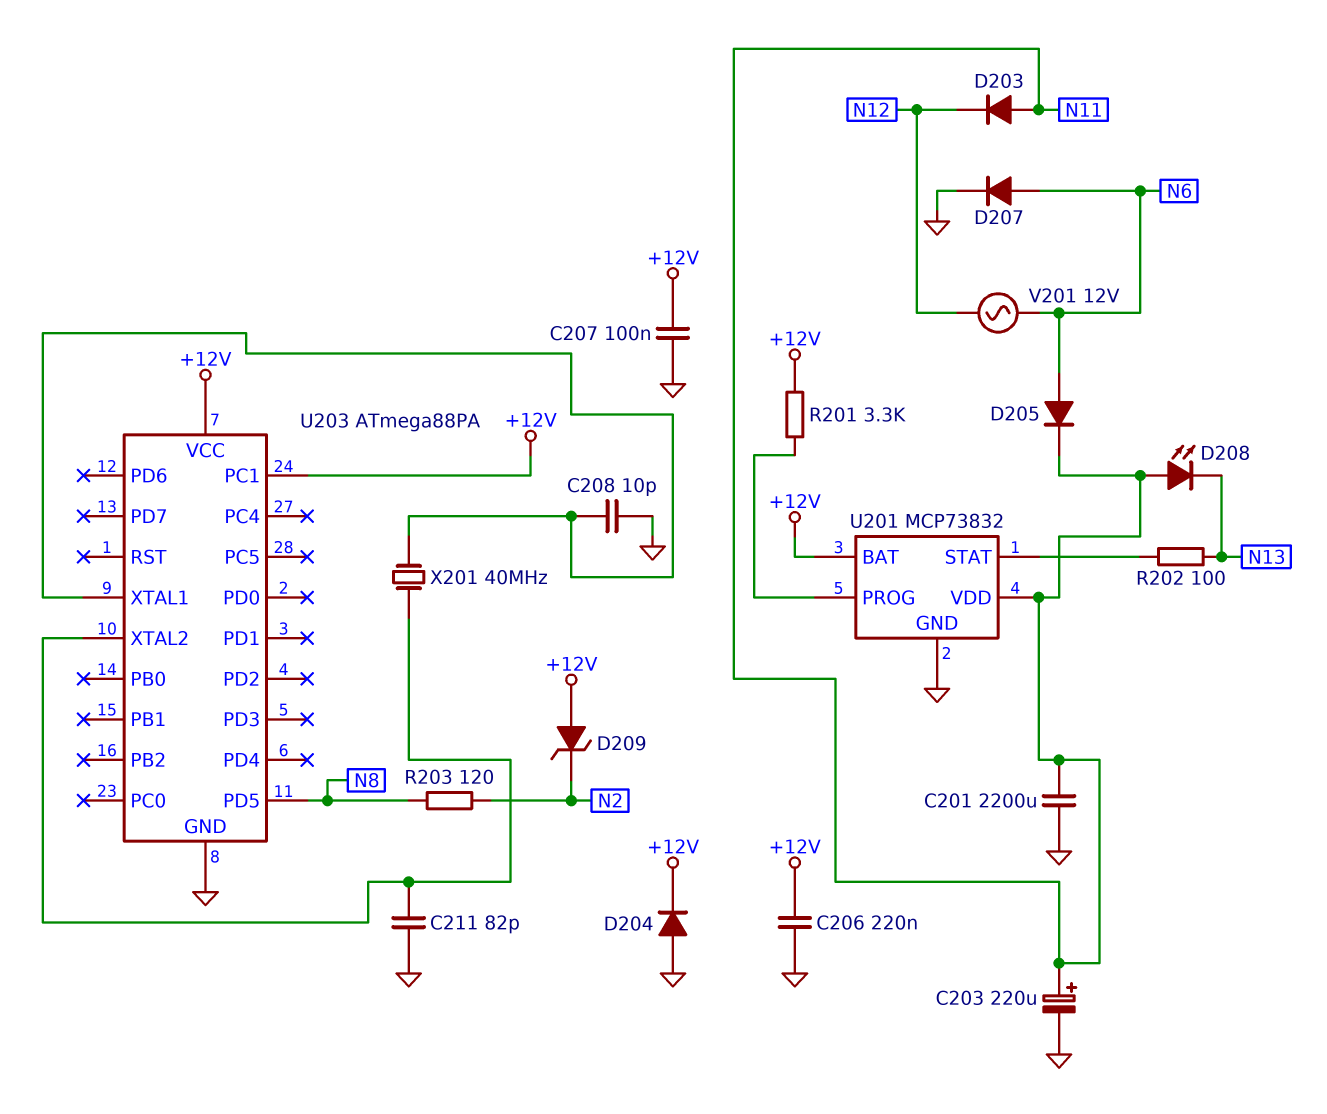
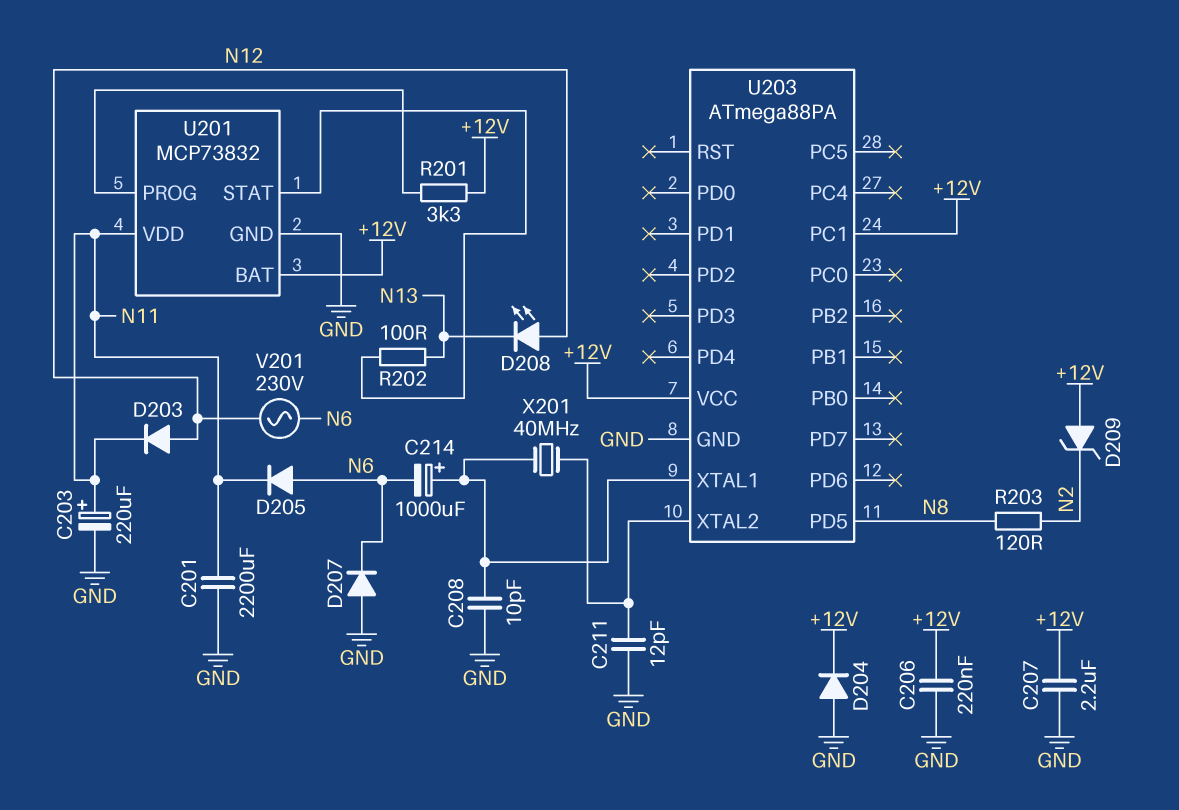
C207: 100nF (+12V, GND) -> 2.2uF (+12V, GND)
C211: 82pF (GND, U203/XTAL2) -> 12pF (GND, U203/XTAL2)
C214: none -> 1000uF (plus U203/XTAL1, minus N6)
D203: diode (A N11, K N12) -> diode (A N12, K N11)
D207: diode (A N6, K GND) -> diode (A GND, K N6)
D208: LED (A N11, K N13) -> LED (A N12, K N13)
V201: AC 12V (N6, N12) -> AC 230V (N6, N12)

